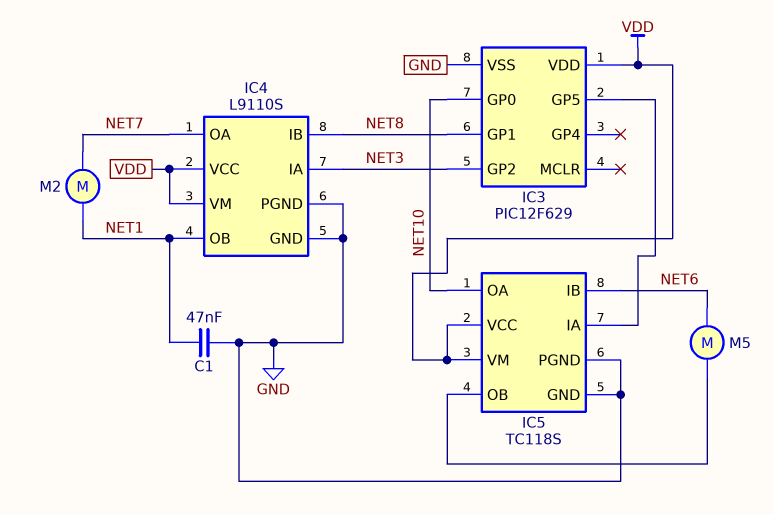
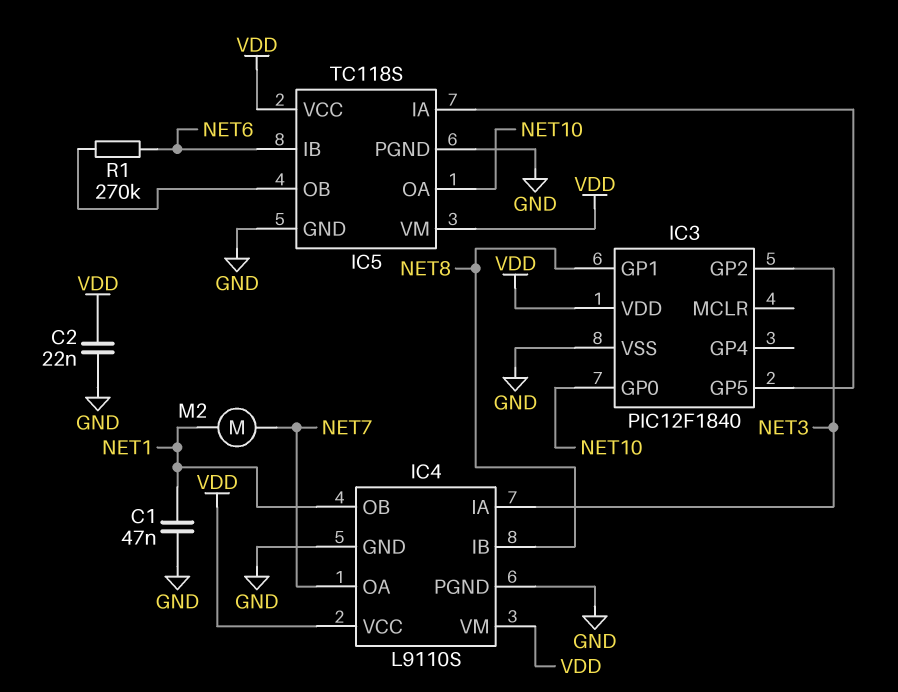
C2: none -> 22nF (GND, VDD)
IC3: PIC12F629 -> PIC12F1840
M5: motor (IC5/OB, NET6) -> none
R1: none -> 270k (IC5/OB, NET6)

